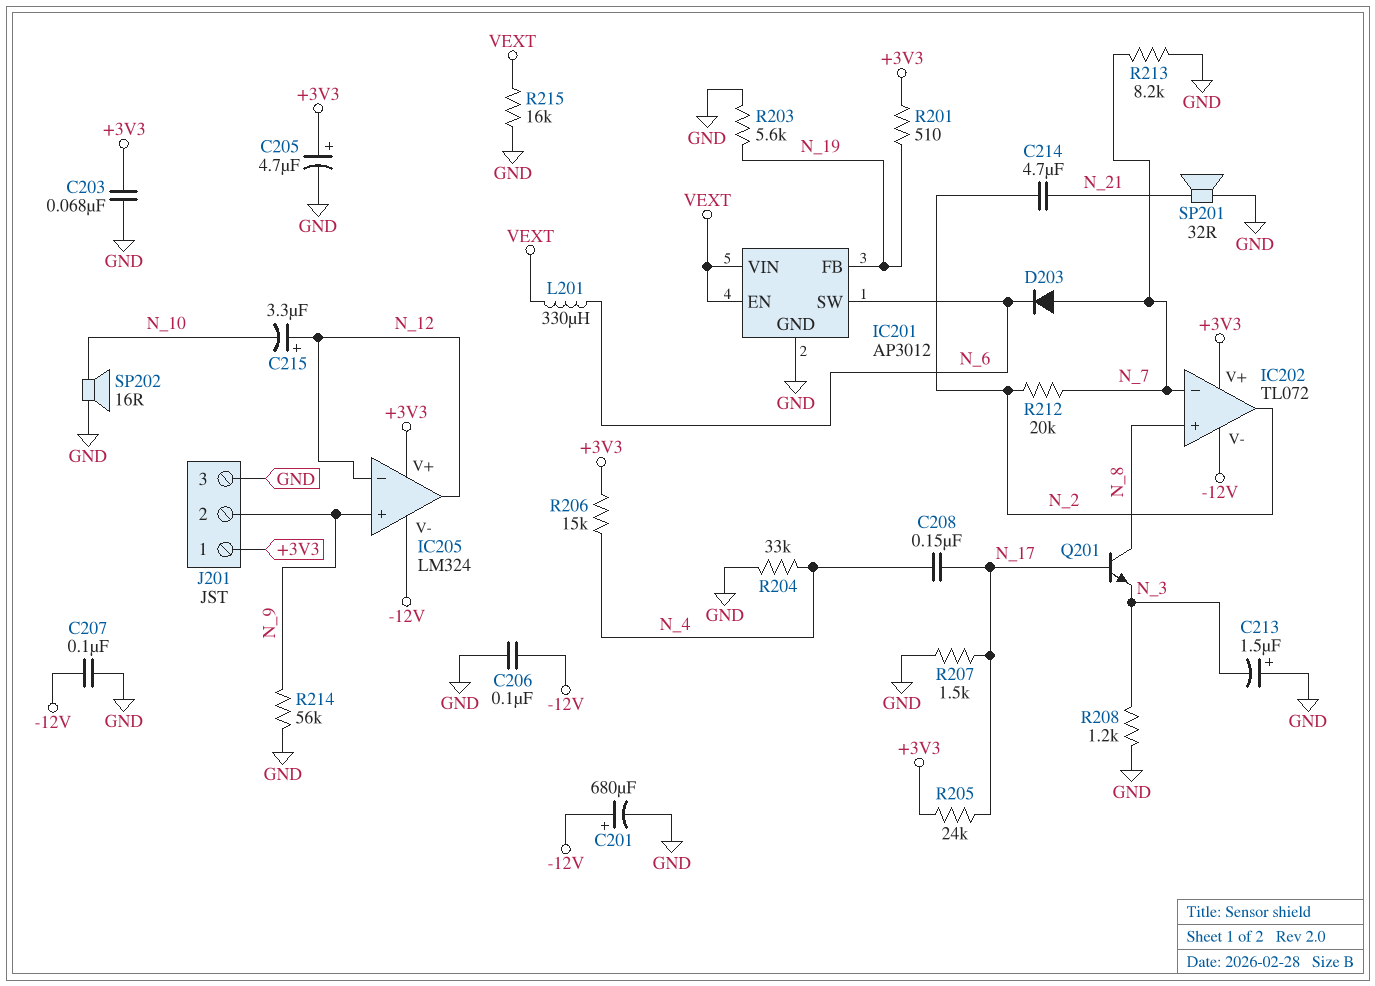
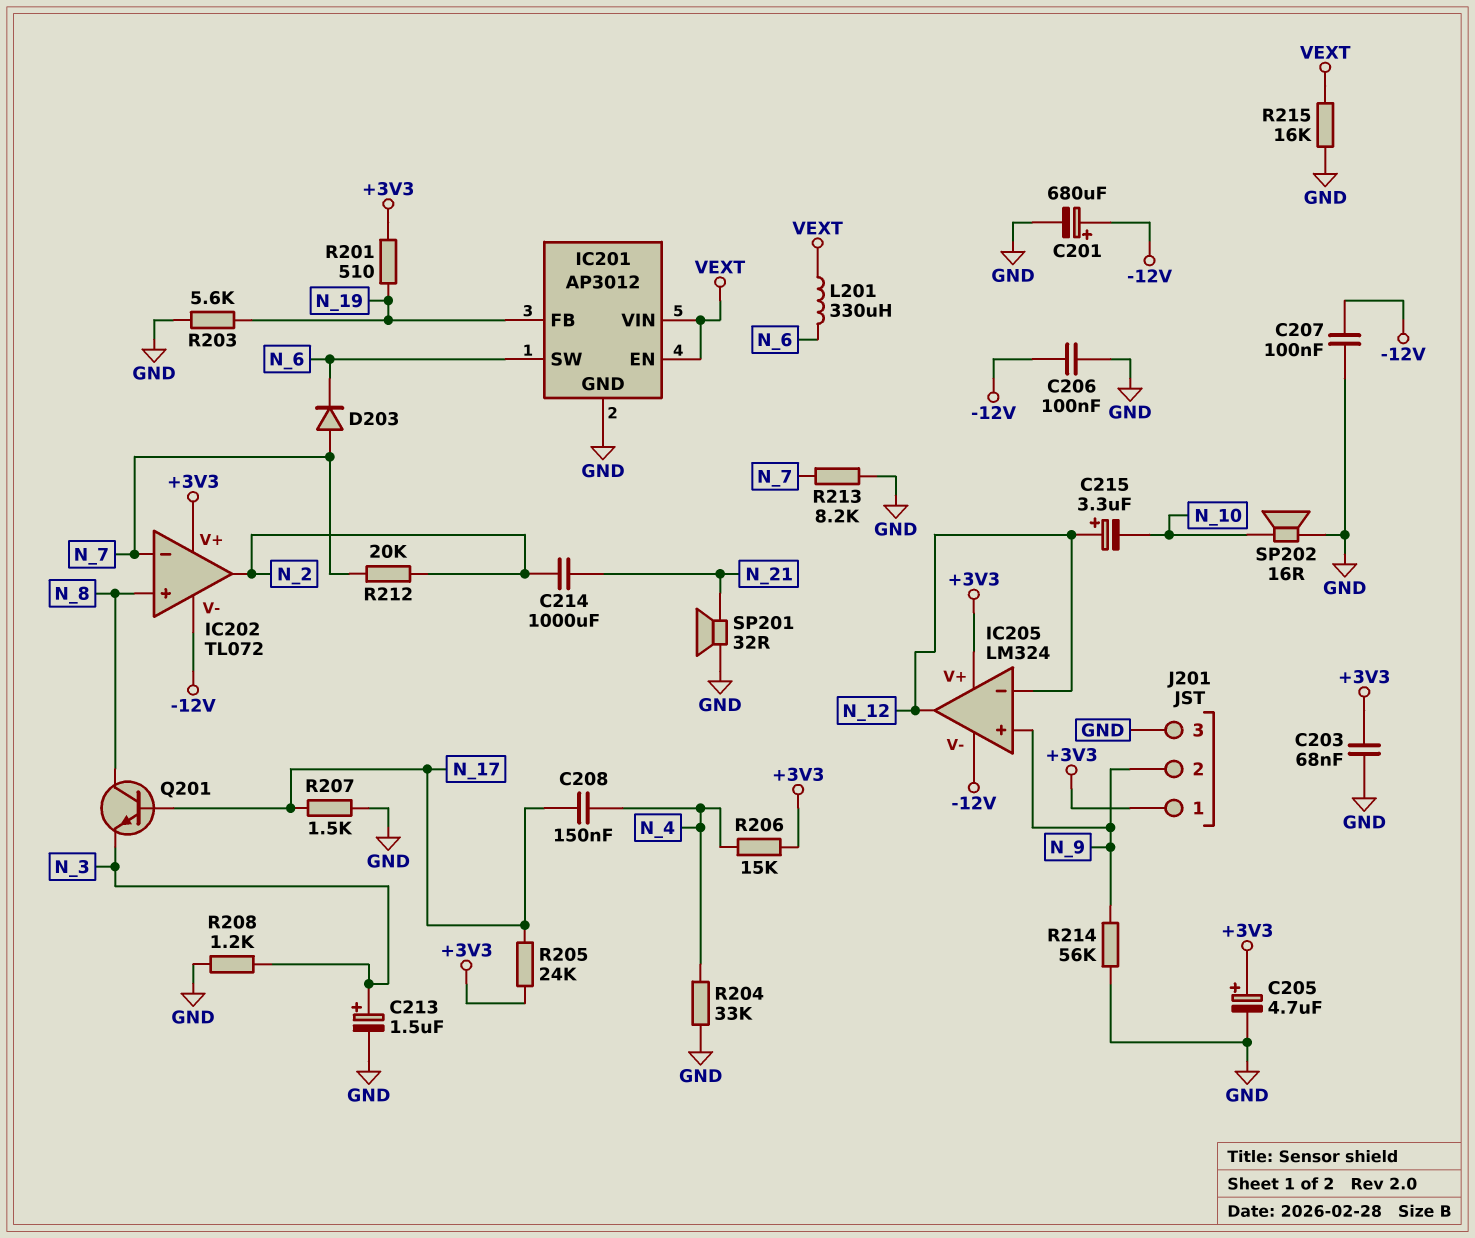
C213: 1.5uF (plus GND, minus N_3) -> 1.5uF (plus N_3, minus GND)
C214: 4.7uF (N_2, N_21) -> 1000uF (N_2, N_21)

